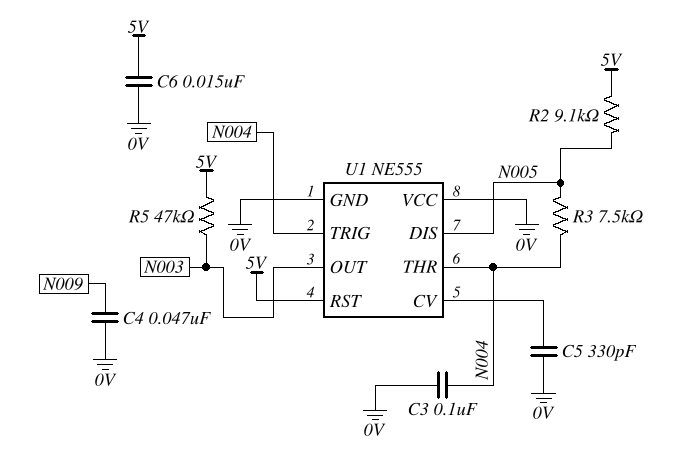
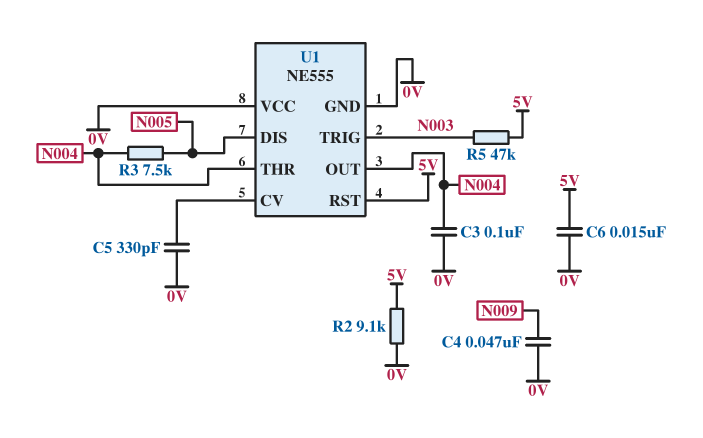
R2: 9.1k (5V, N005) -> 9.1k (0V, 5V)
U1 pin OUT: N003 -> N004
U1 pin TRIG: N004 -> N003

